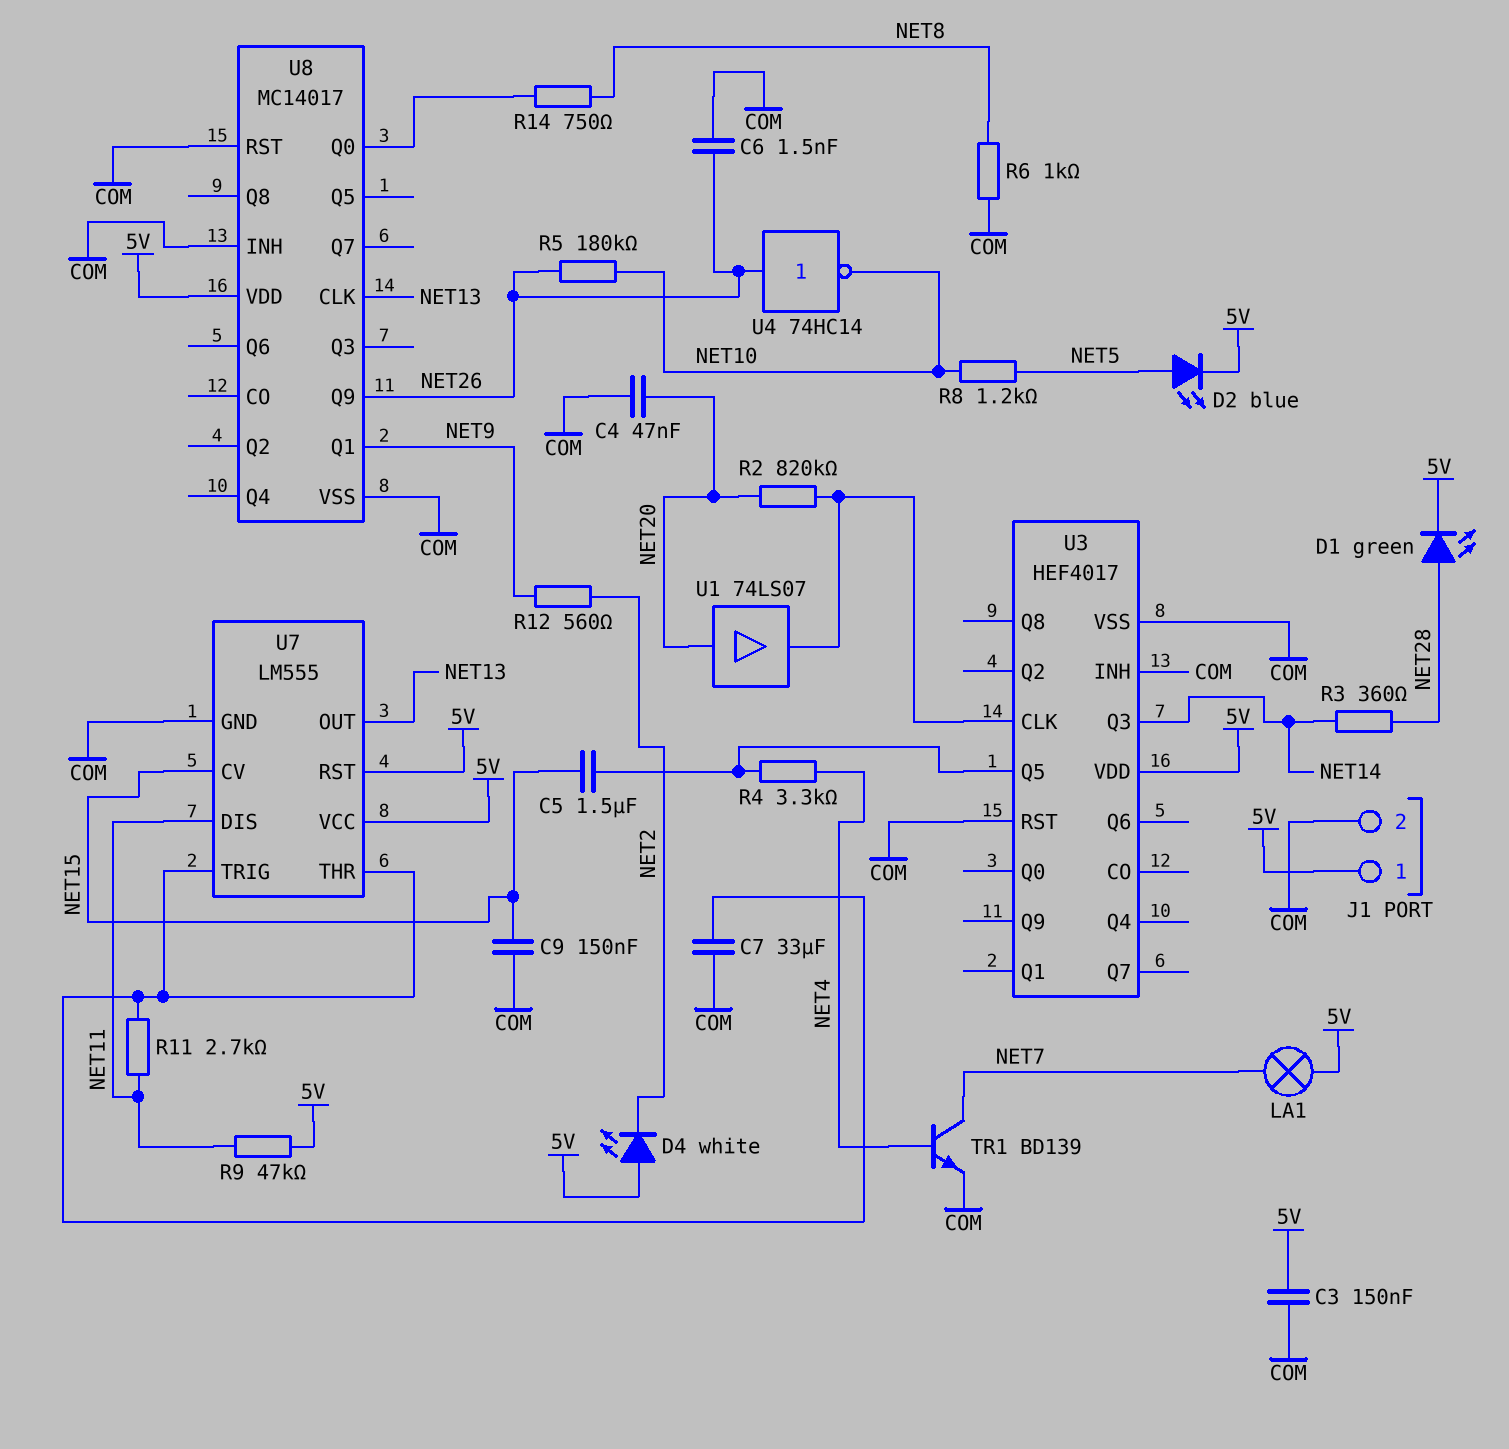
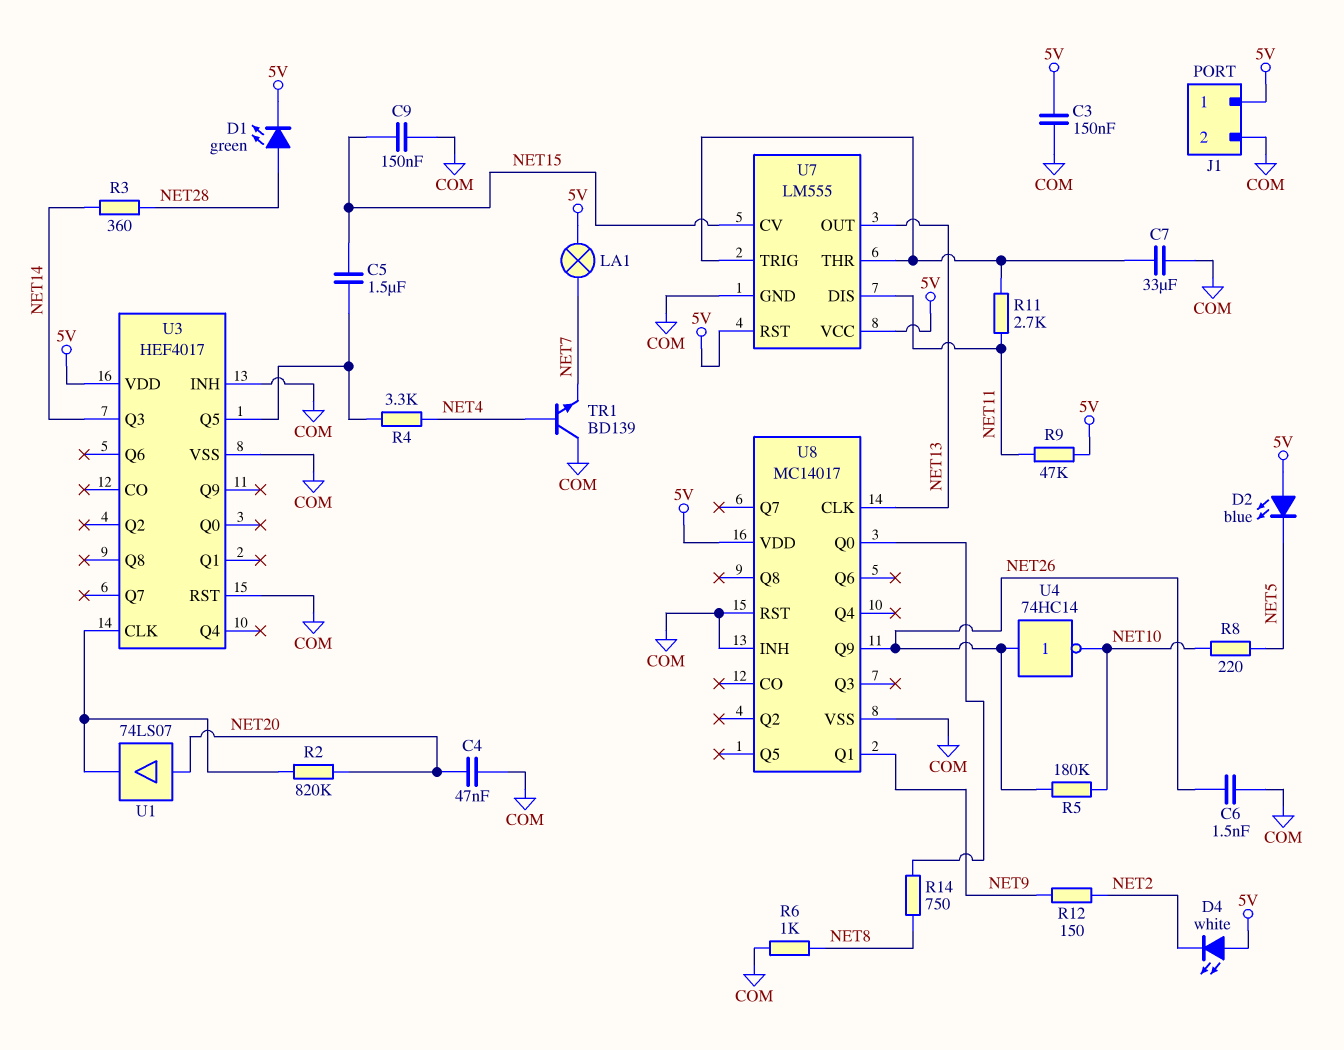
D2: LED blue (A NET5, K 5V) -> LED blue (A 5V, K NET5)
R8: 1.2k (NET5, NET10) -> 220 (NET5, NET10)
R12: 560 (NET2, NET9) -> 150 (NET2, NET9)
TR1: NPN BD139 (B NET4, C NET7, E COM) -> NPN BD139 (B NET4, C COM, E NET7)

